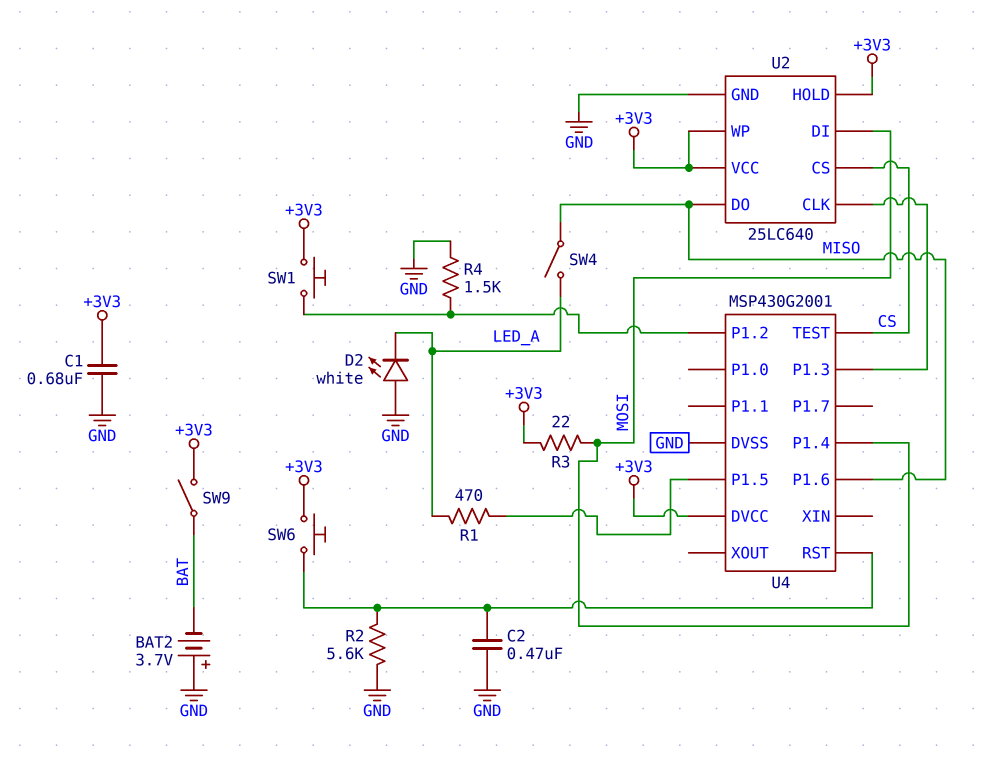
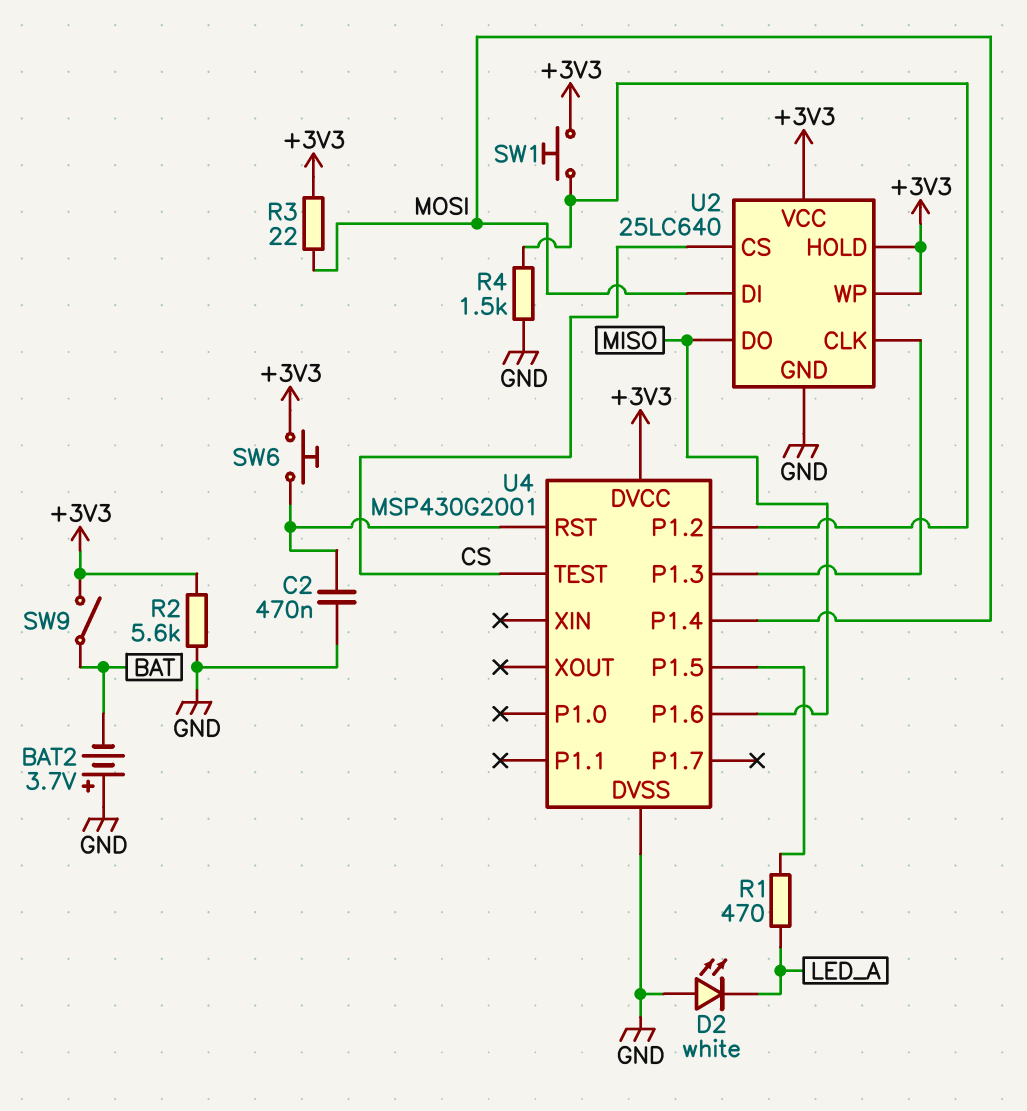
C1: 680nF (+3V3, GND) -> none
R2: 5.6k (GND, U4/RST) -> 5.6k (+3V3, GND)
SW4: switch (LED_A, MISO) -> none

